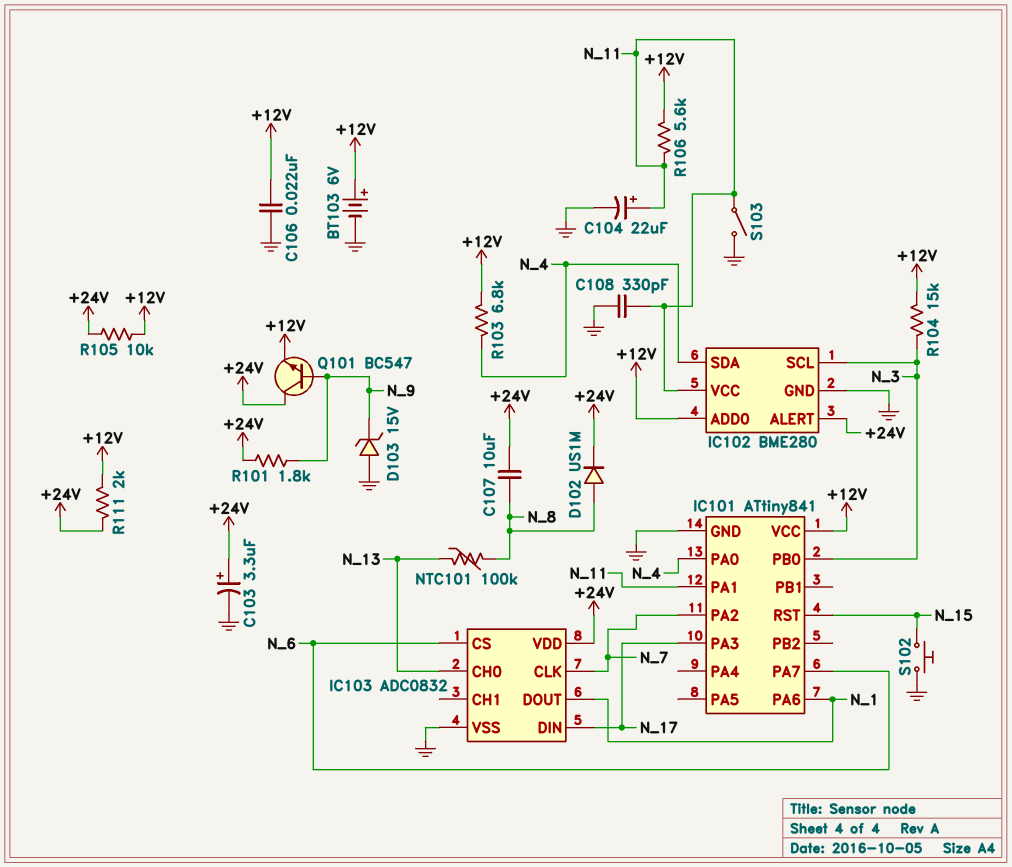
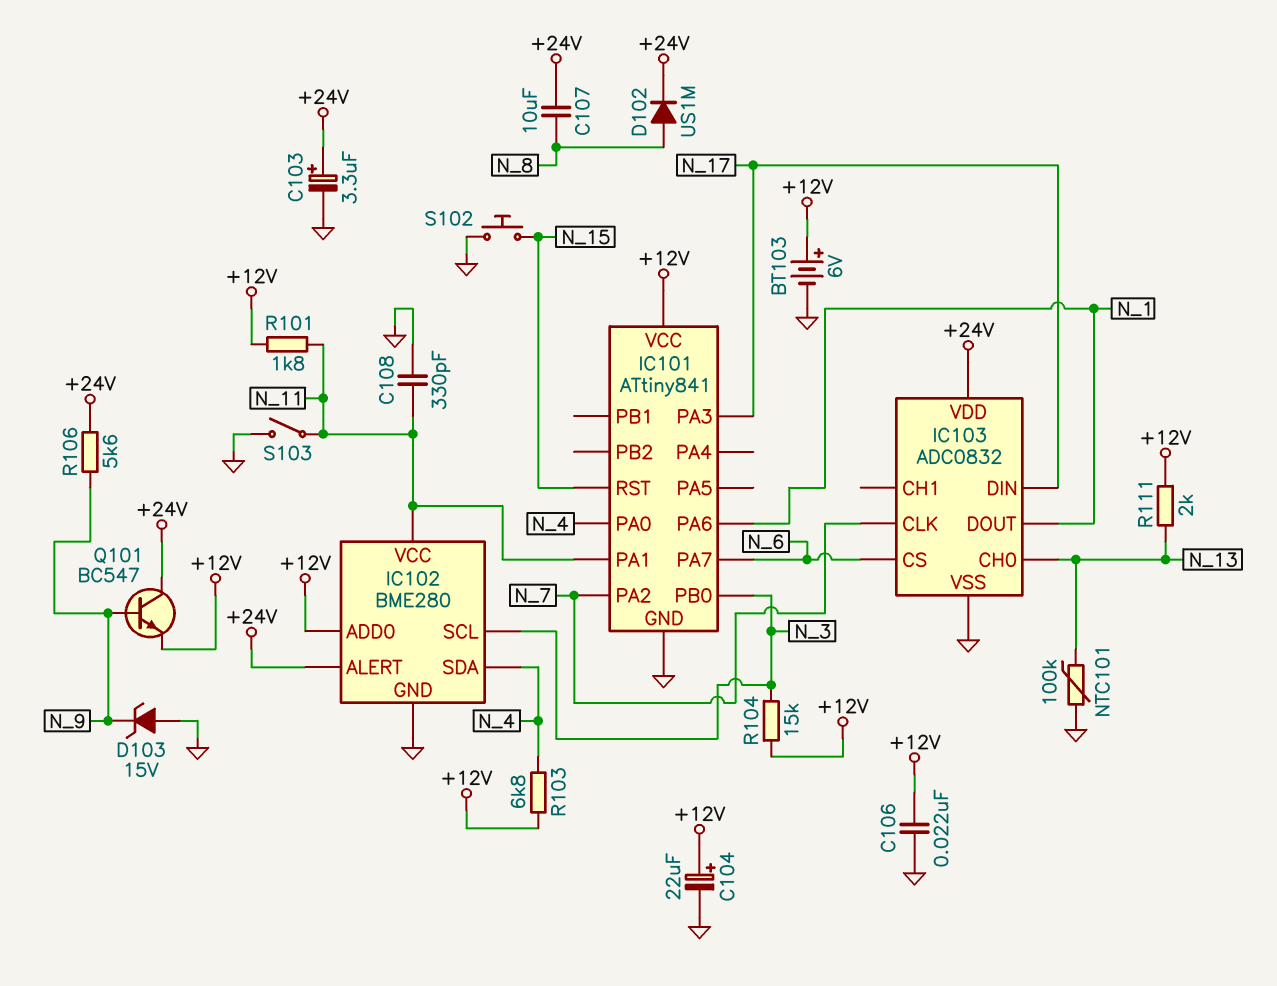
C104: 22uF (plus N_11, minus GND) -> 22uF (plus +12V, minus GND)
NTC101: 100k (N_8, N_13) -> 100k (GND, N_13)
R101: 1.8k (+24V, N_9) -> 1.8k (+12V, N_11)
R105: 10k (+12V, +24V) -> none
R106: 5.6k (+12V, N_11) -> 5.6k (+24V, N_9)
R111: 2k (+12V, +24V) -> 2k (+12V, N_13)

